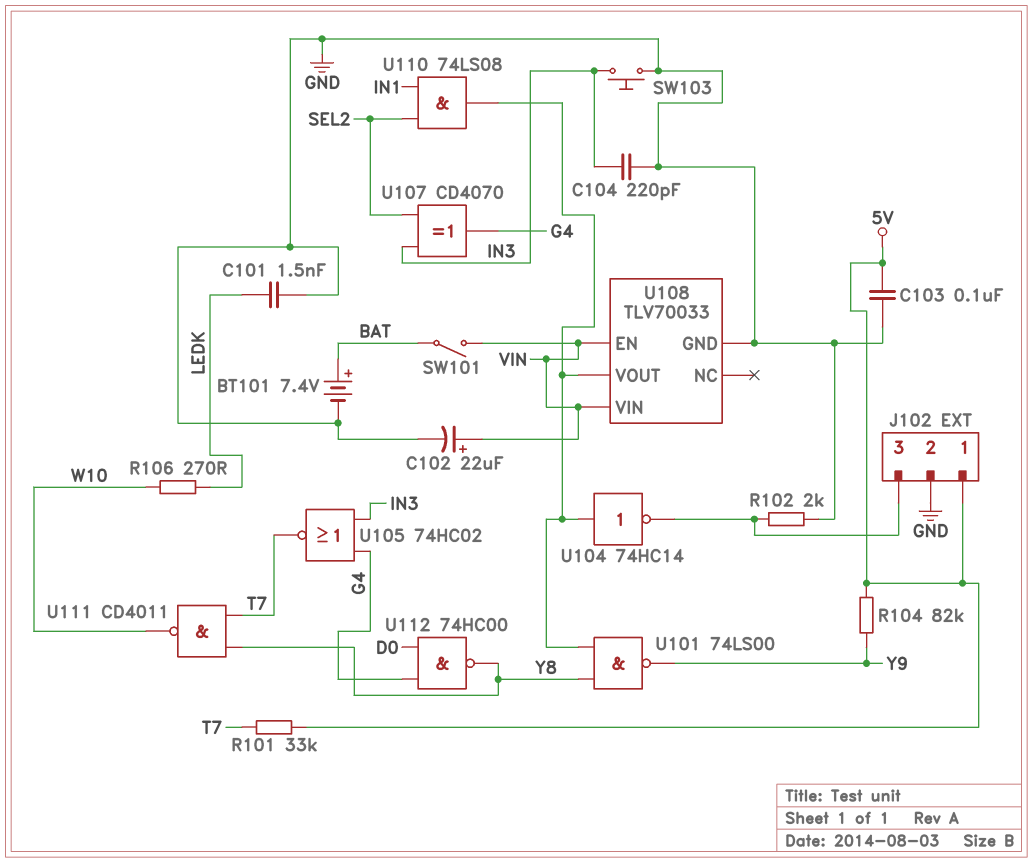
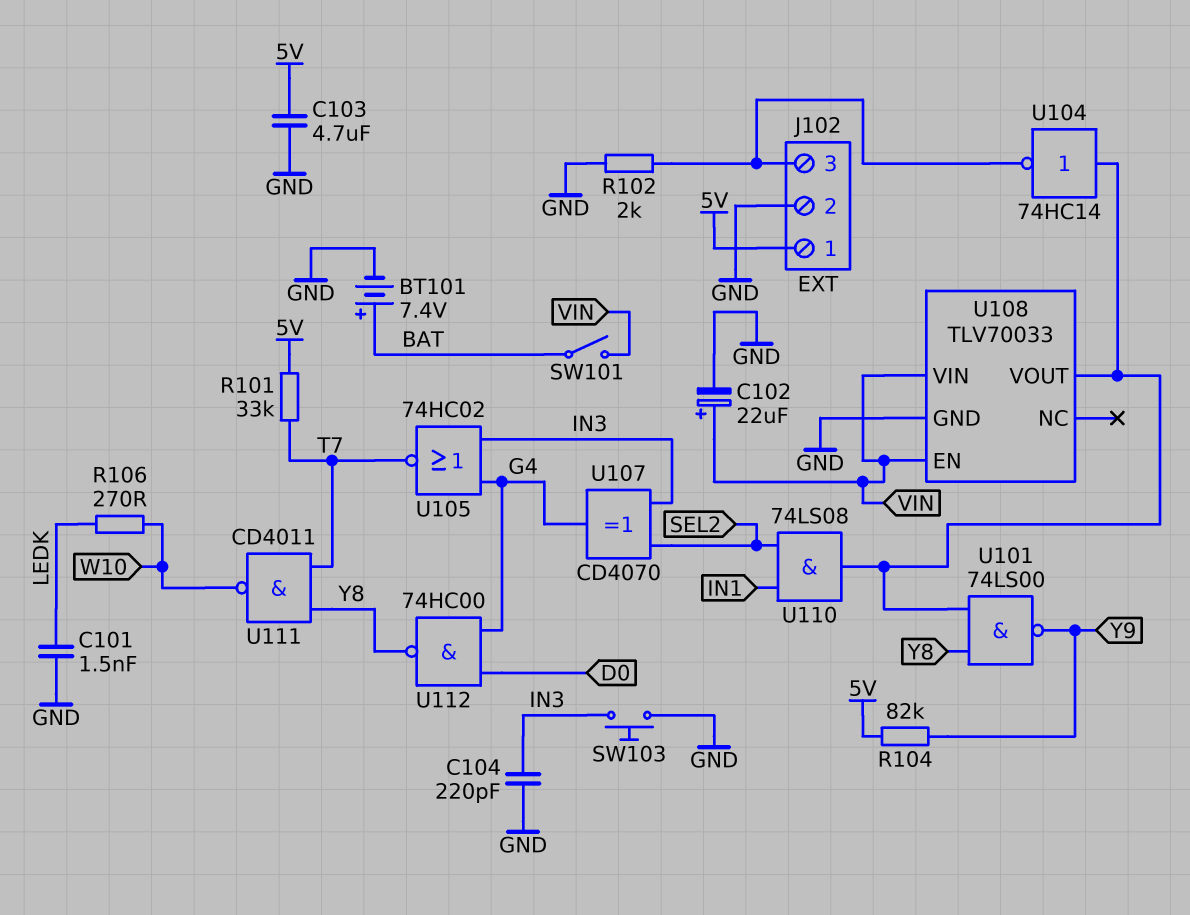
C103: 100nF (5V, GND) -> 4.7uF (5V, GND)

